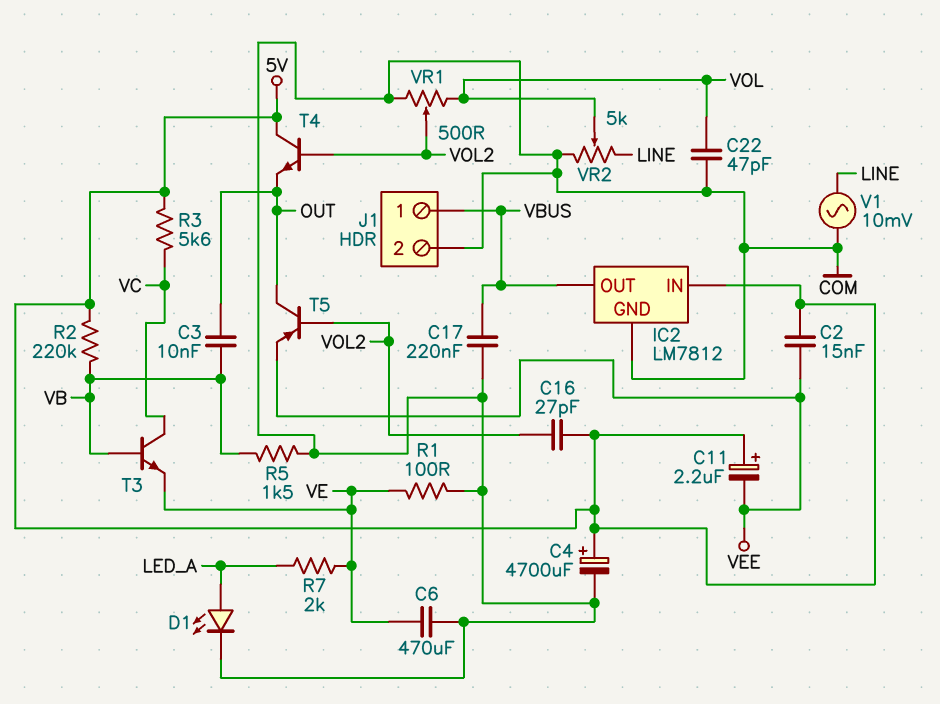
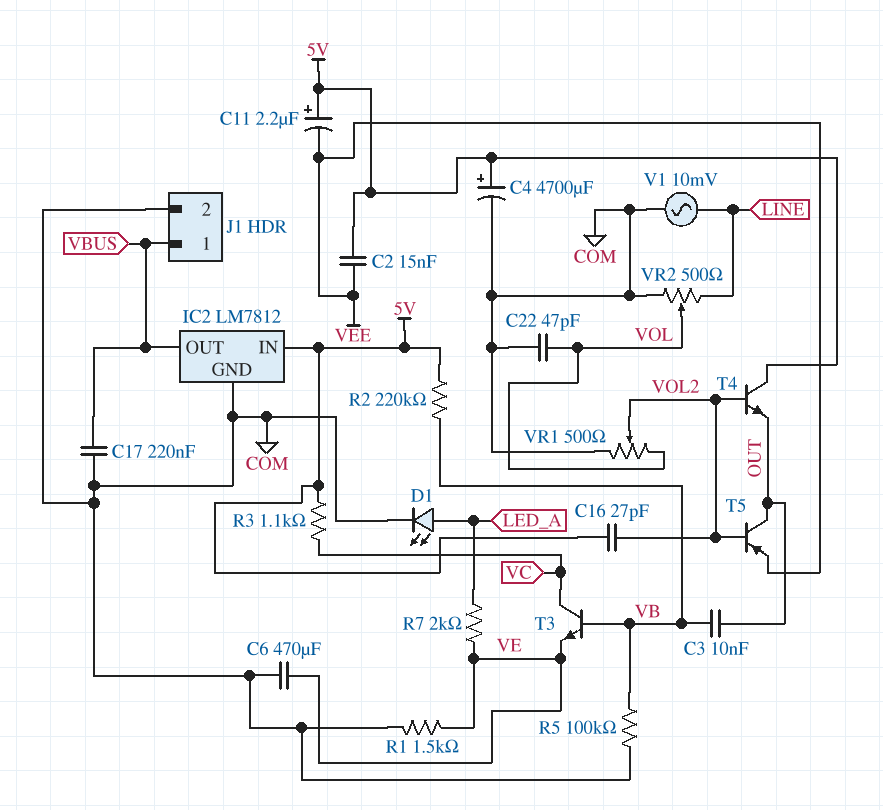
R1: 100 (COM, VE) -> 1.5k (COM, VE)
R3: 5.6k (5V, VC) -> 1.1k (5V, VC)
R5: 1.5k (COM, VB) -> 100k (COM, VB)
VR2: 5k (COM, LINE, wiper VOL) -> 500 (COM, LINE, wiper VOL)

